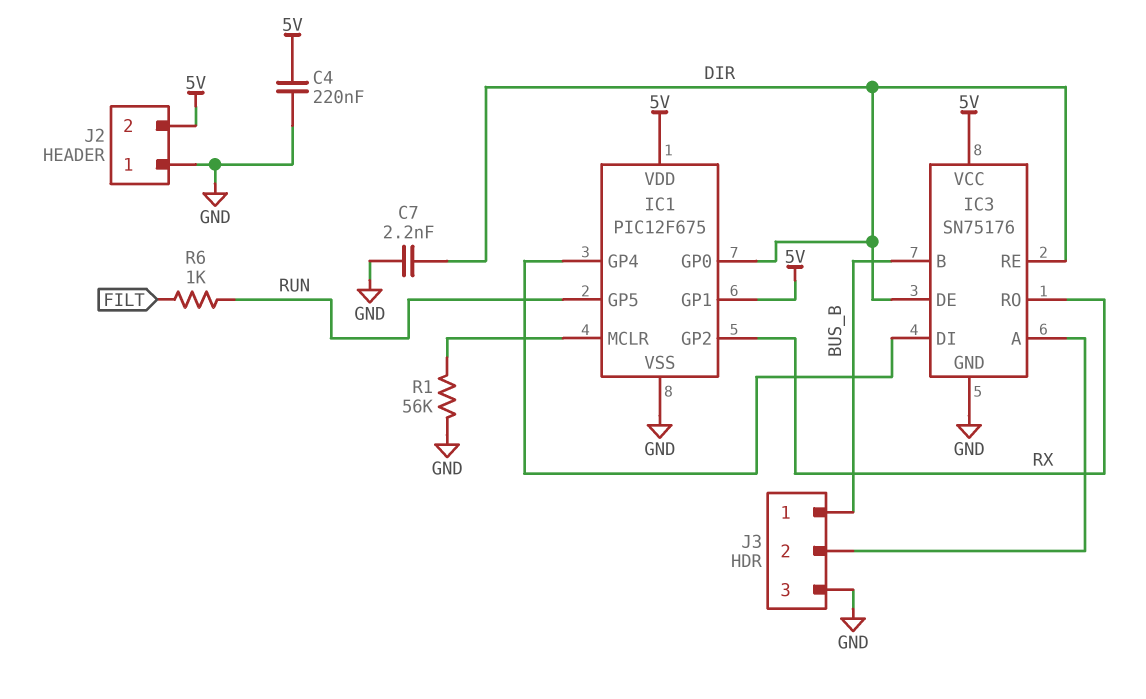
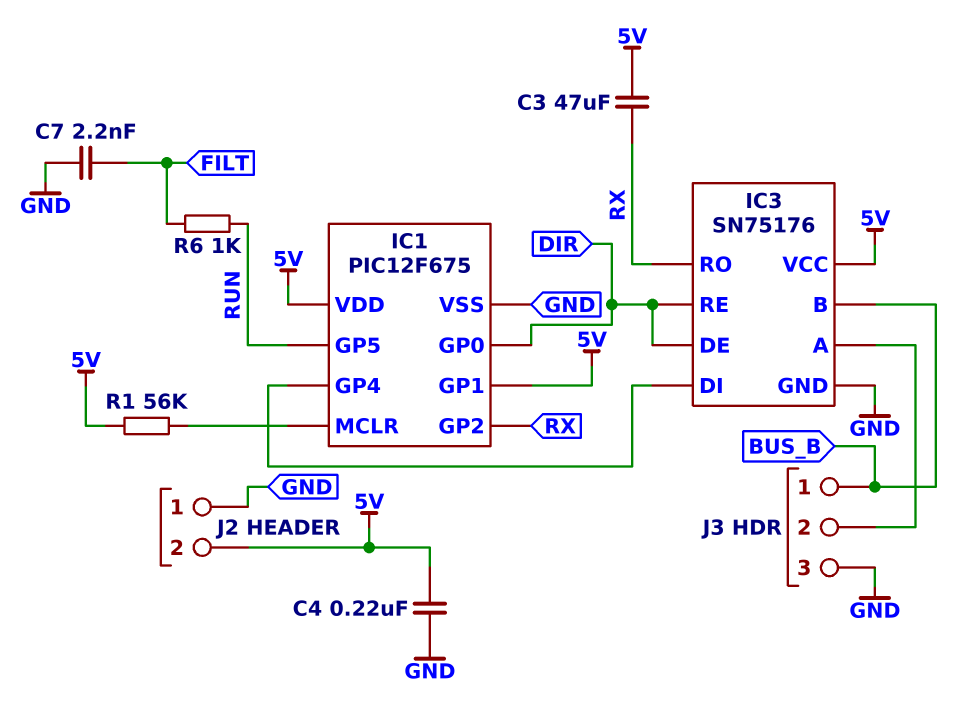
C3: none -> 47uF (5V, RX)
C7: 2.2nF (DIR, GND) -> 2.2nF (FILT, GND)
R1: 56k (GND, IC1/MCLR) -> 56k (5V, IC1/MCLR)

